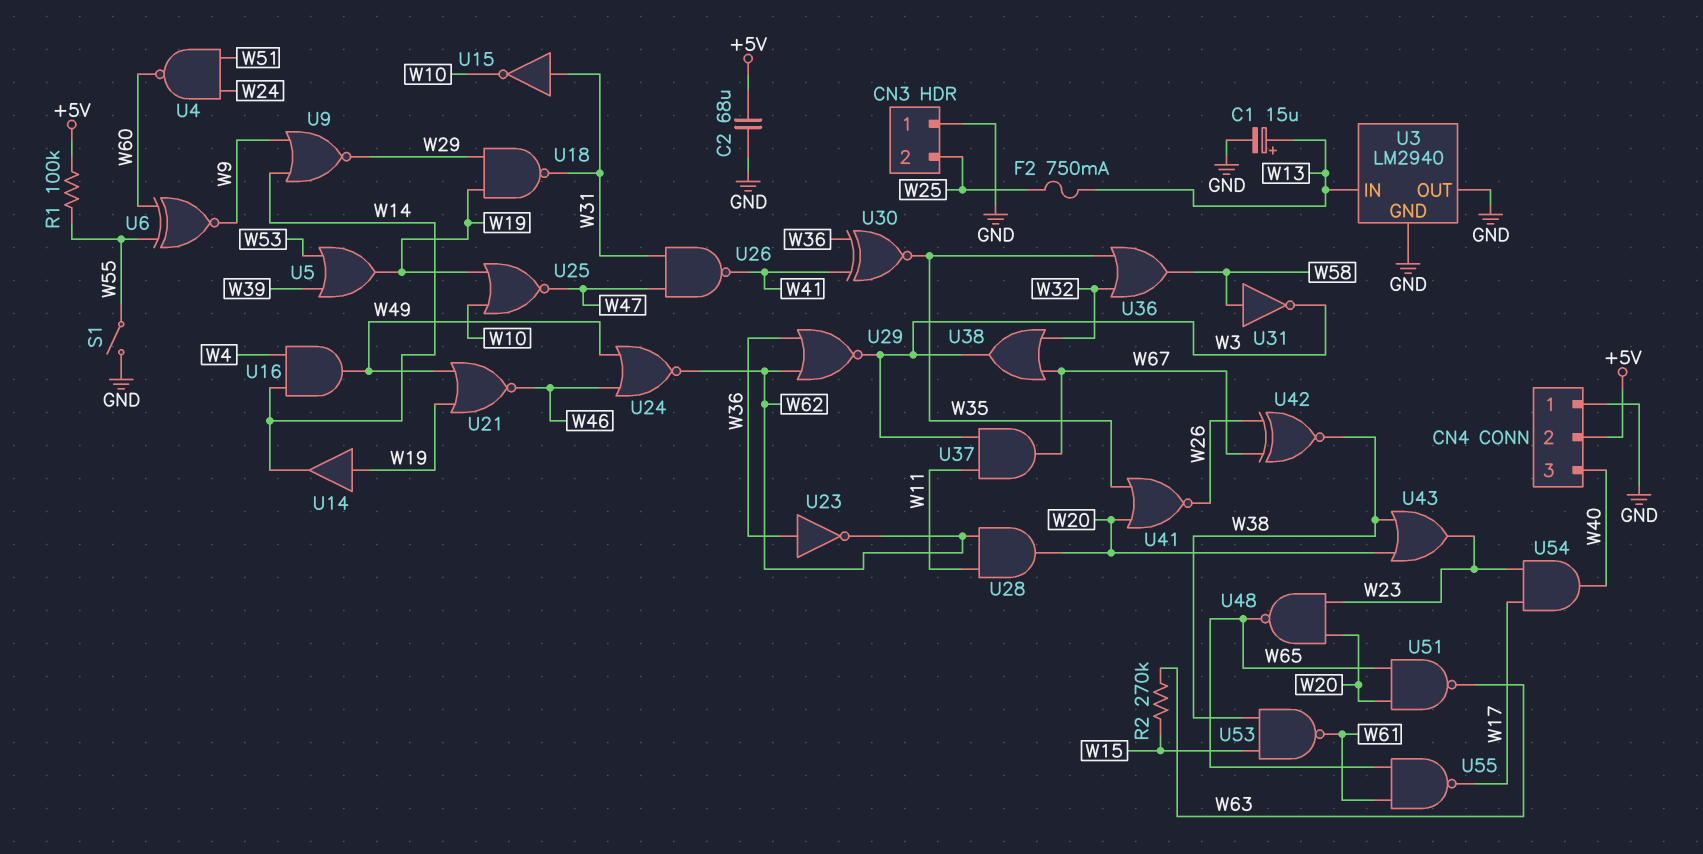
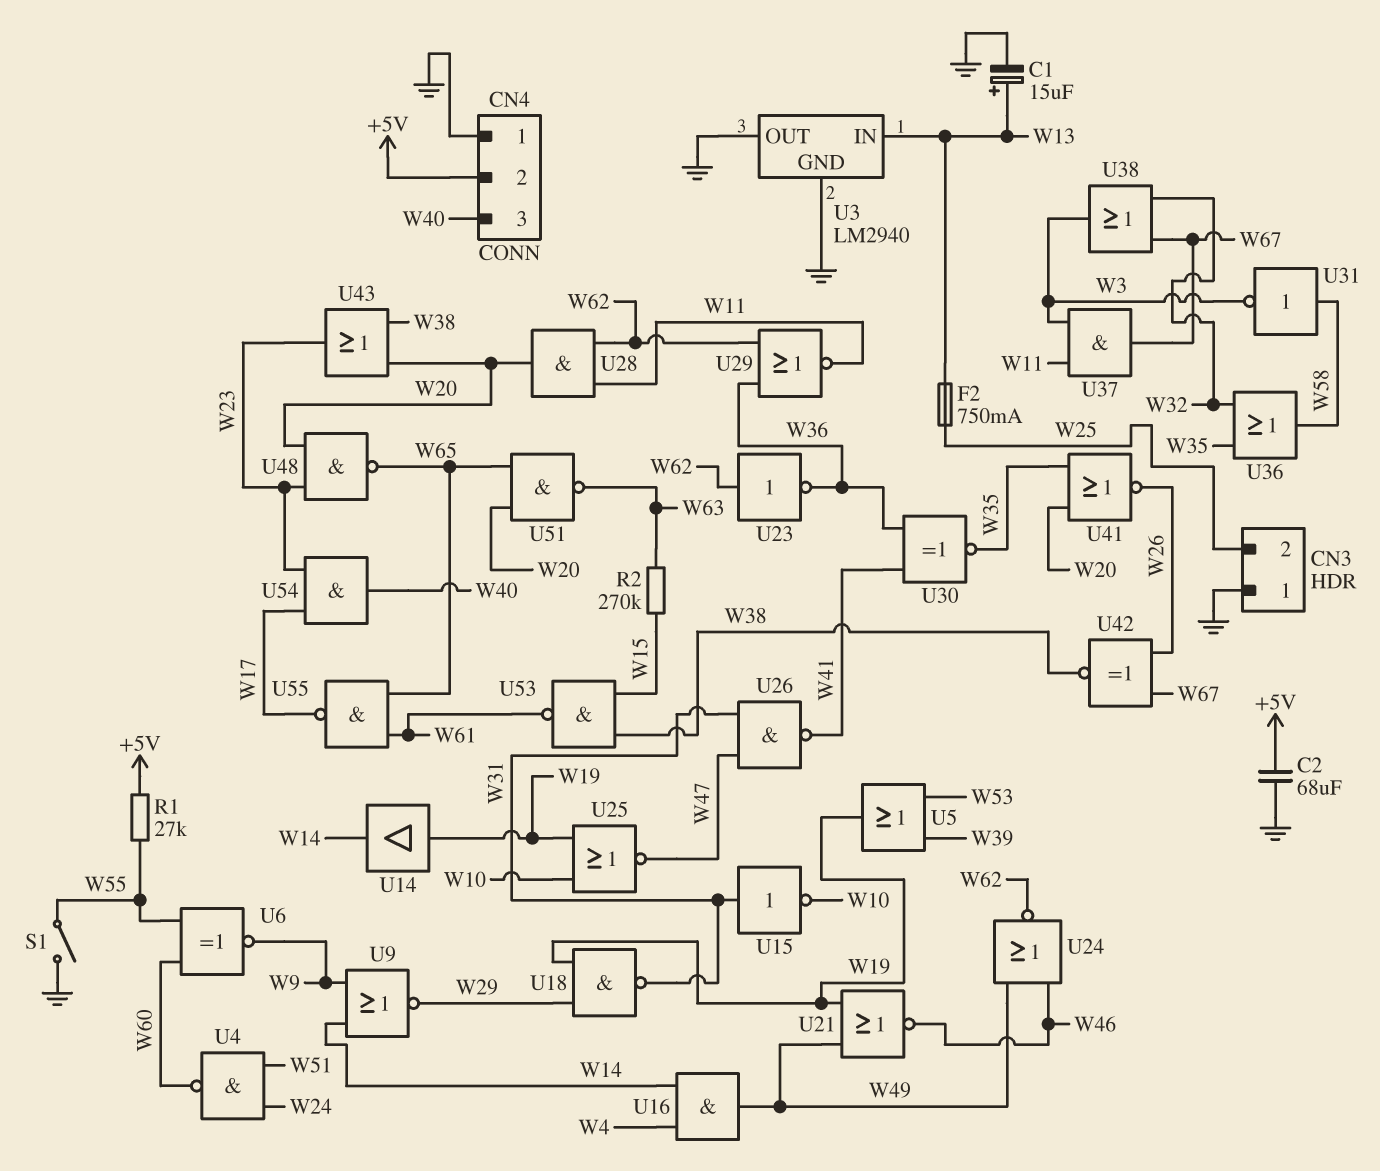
R1: 100k (+5V, W55) -> 27k (+5V, W55)
U23: NOT (in W36, out W62) -> NOT (in W62, out W36)
U29: NOR (in W36, in W62, out W3) -> NOR (in W36, in W62, out W11)

